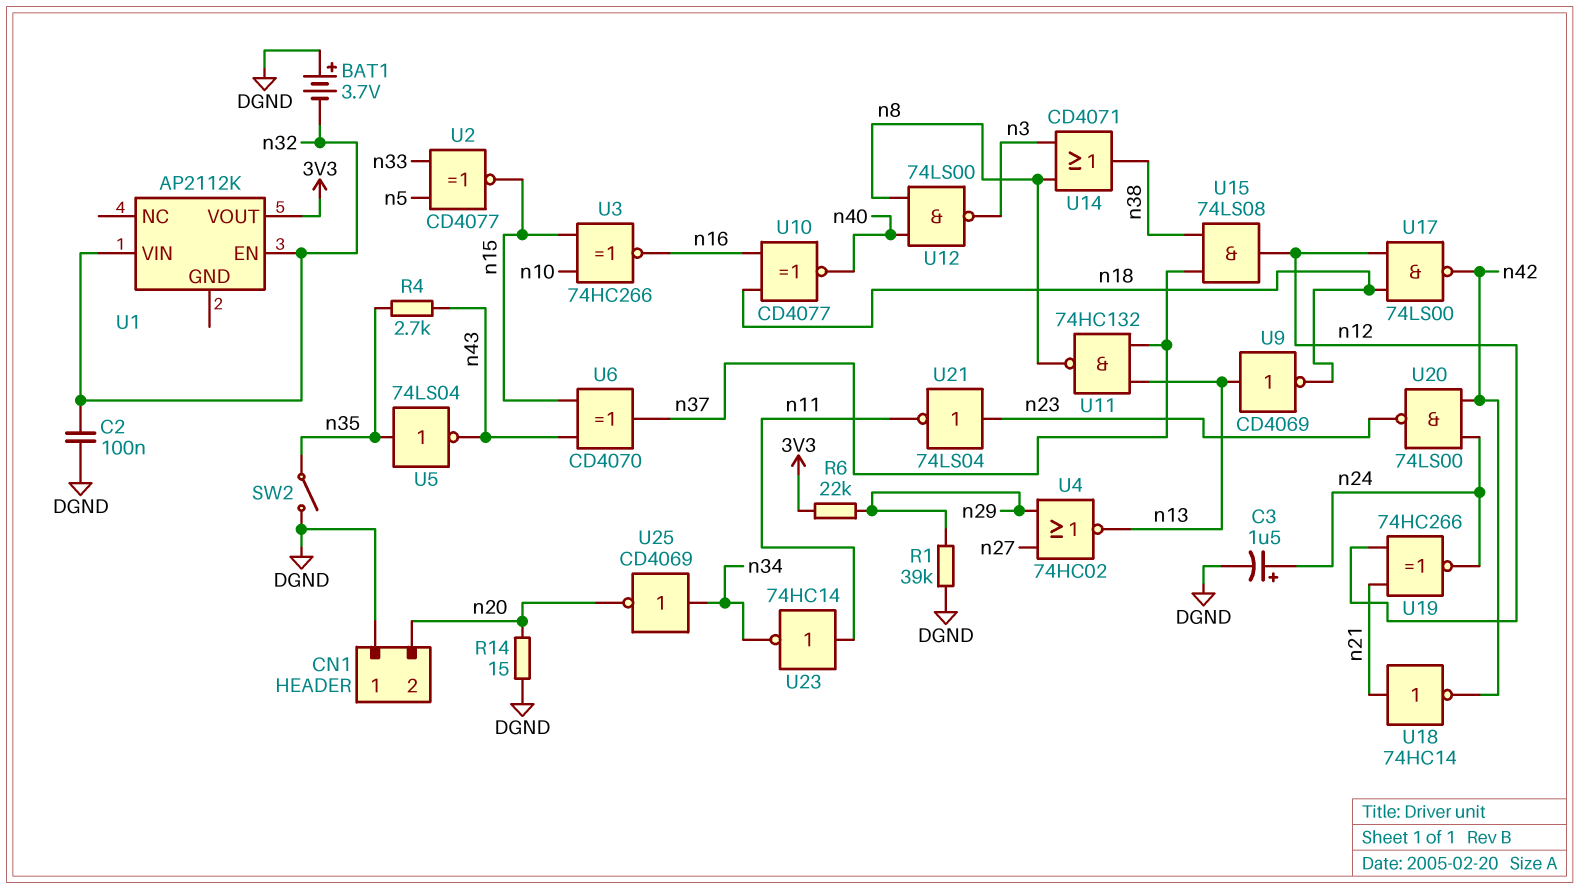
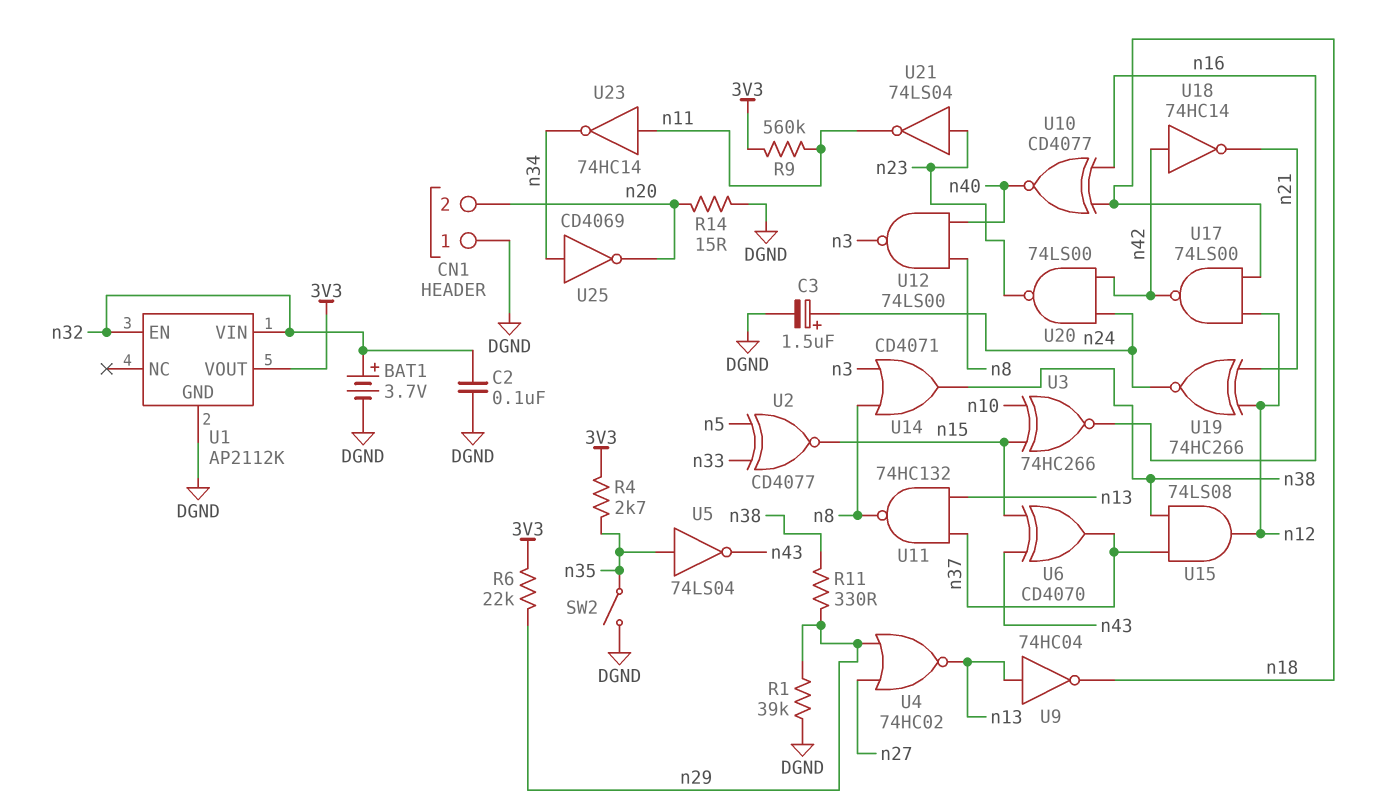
BAT1: 3.7V (plus DGND, minus n32) -> 3.7V (plus n32, minus DGND)
R4: 2.7k (n35, n43) -> 2.7k (3V3, n35)
R9: none -> 560k (3V3, n11)
R11: none -> 330 (n29, n38)
U1 pin GND: none -> DGND
U9: NOT CD4069 (in n13, out n18) -> NOT 74HC04 (in n13, out n18)
U18: NOT 74HC14 (in n21, out n42) -> NOT 74HC14 (in n42, out n21)

